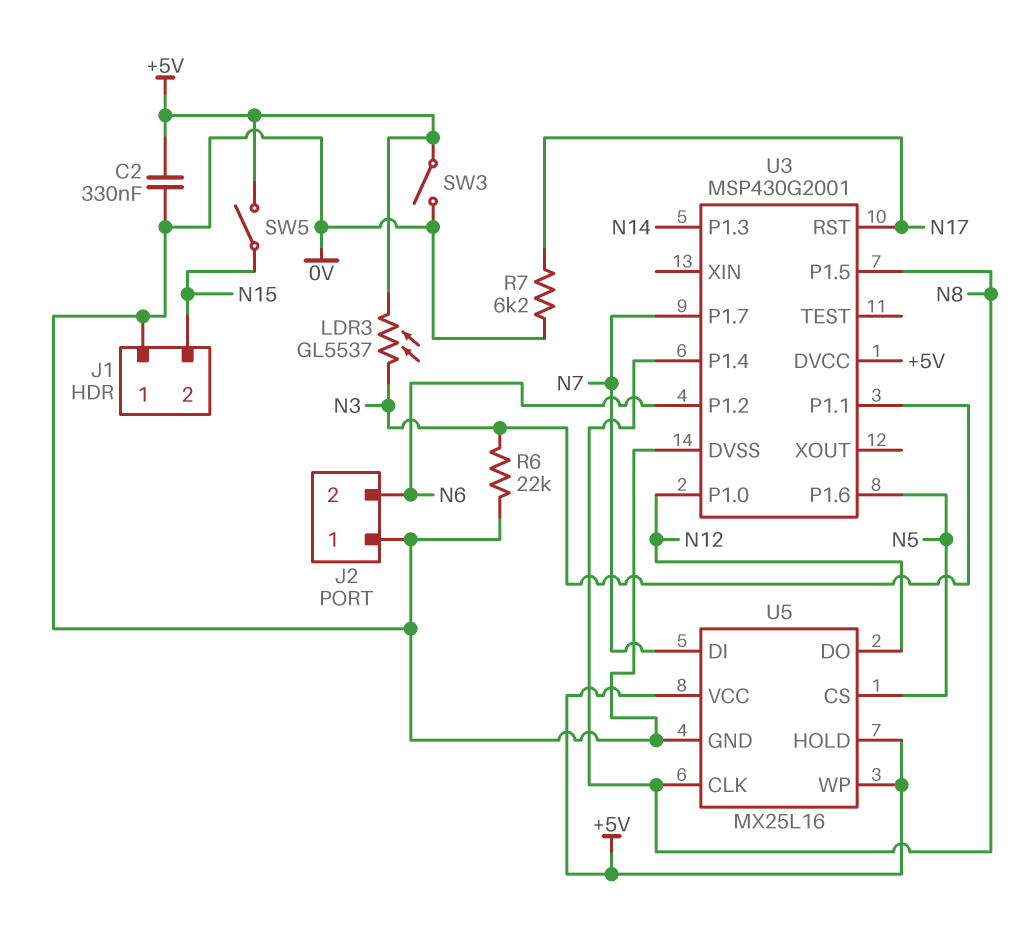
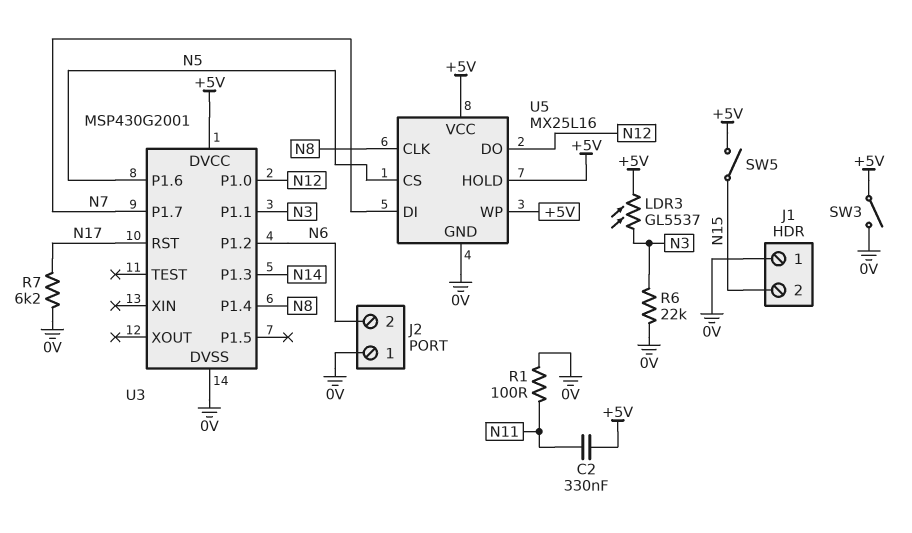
C2: 330nF (+5V, 0V) -> 330nF (+5V, N11)
R1: none -> 100 (0V, N11)
U3 pin P1.5: N8 -> none

